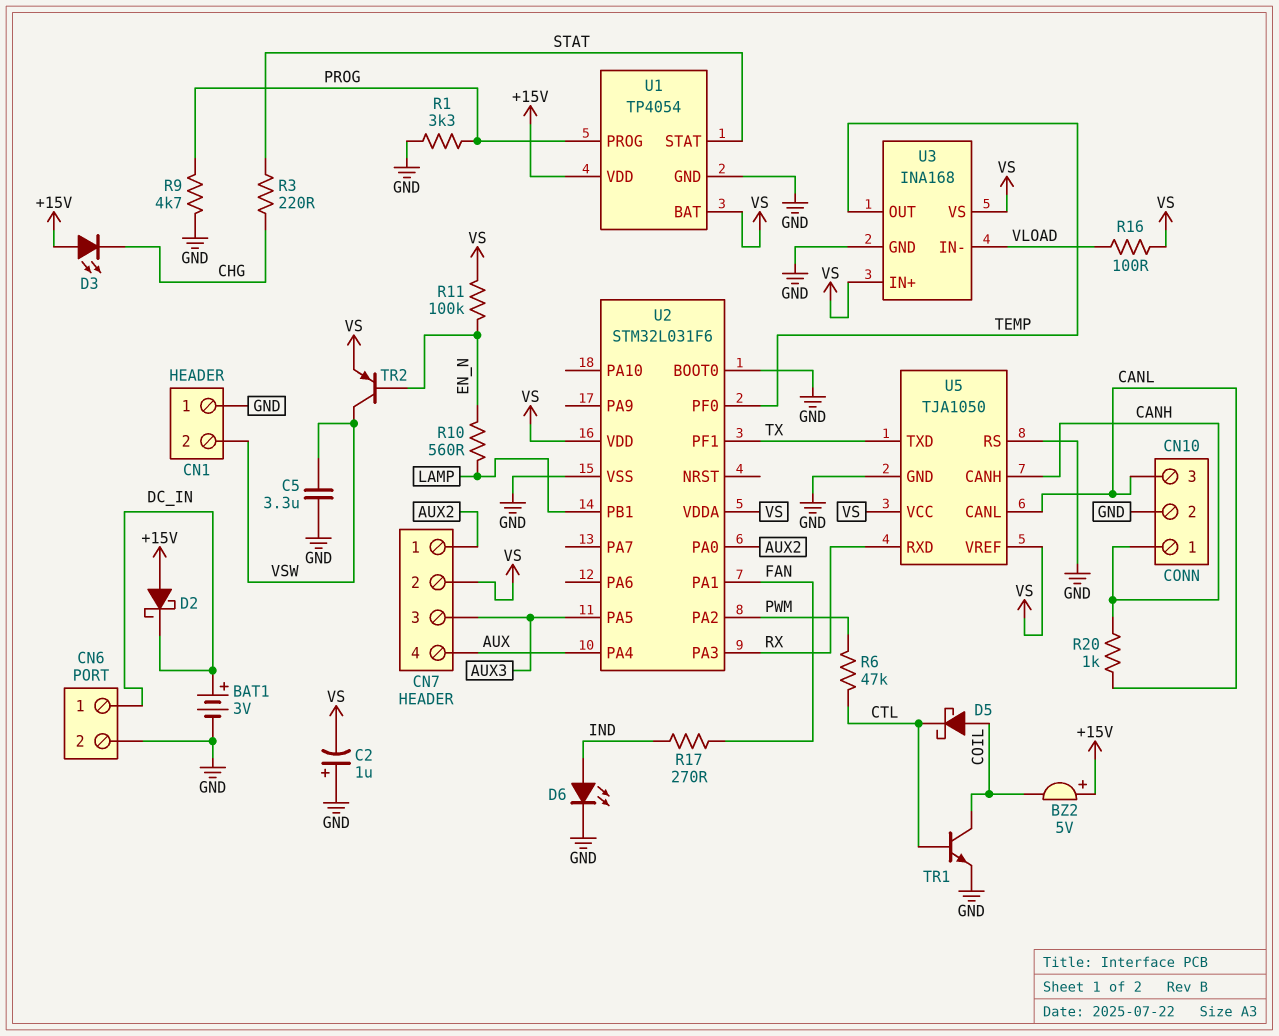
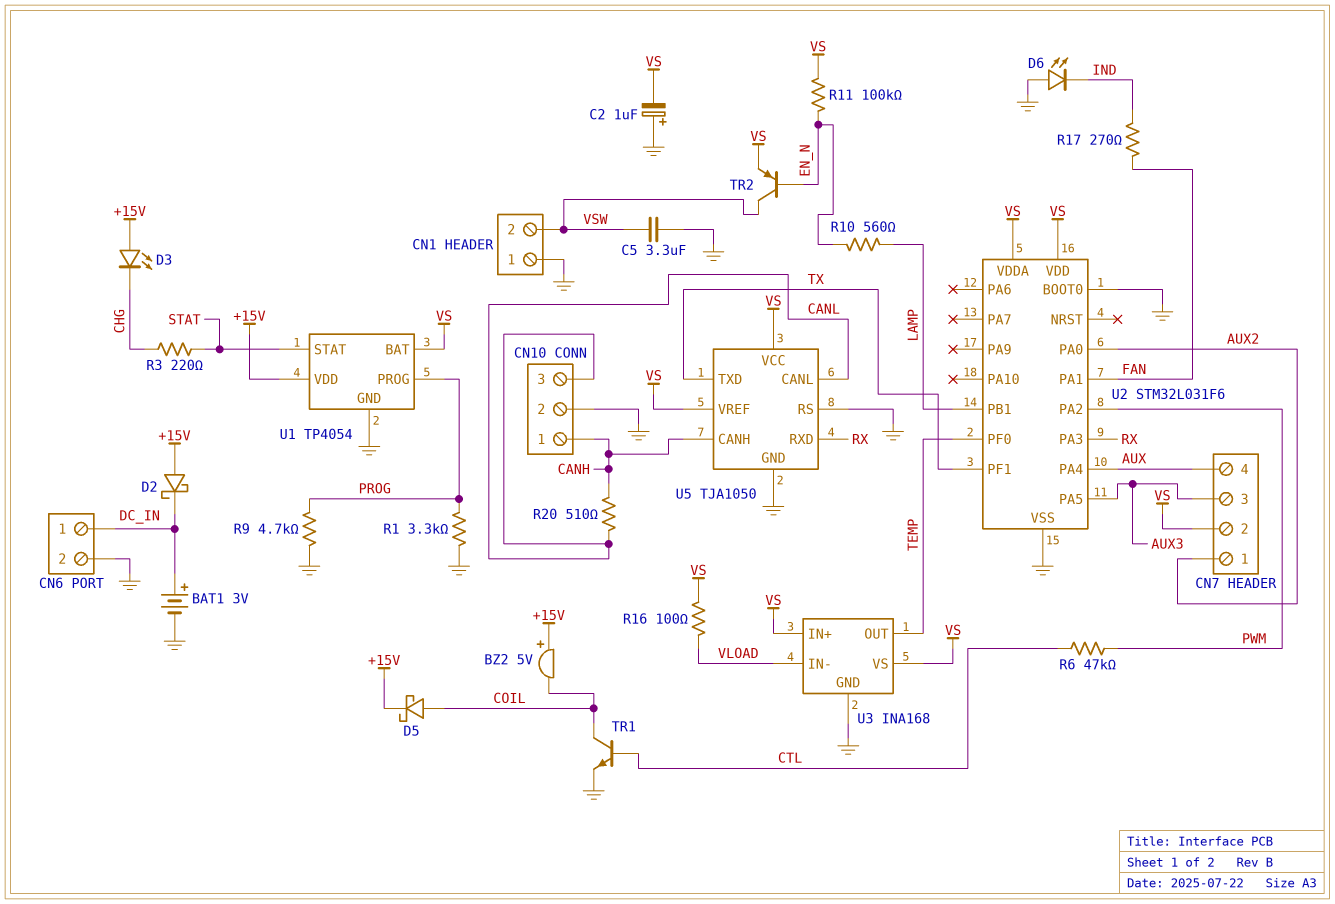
D5: schottky (A COIL, K CTL) -> schottky (A COIL, K +15V)
D6: LED (A IND, K GND) -> LED (A GND, K IND)
R20: 1k (CANH, CANL) -> 510 (CANH, CANL)

